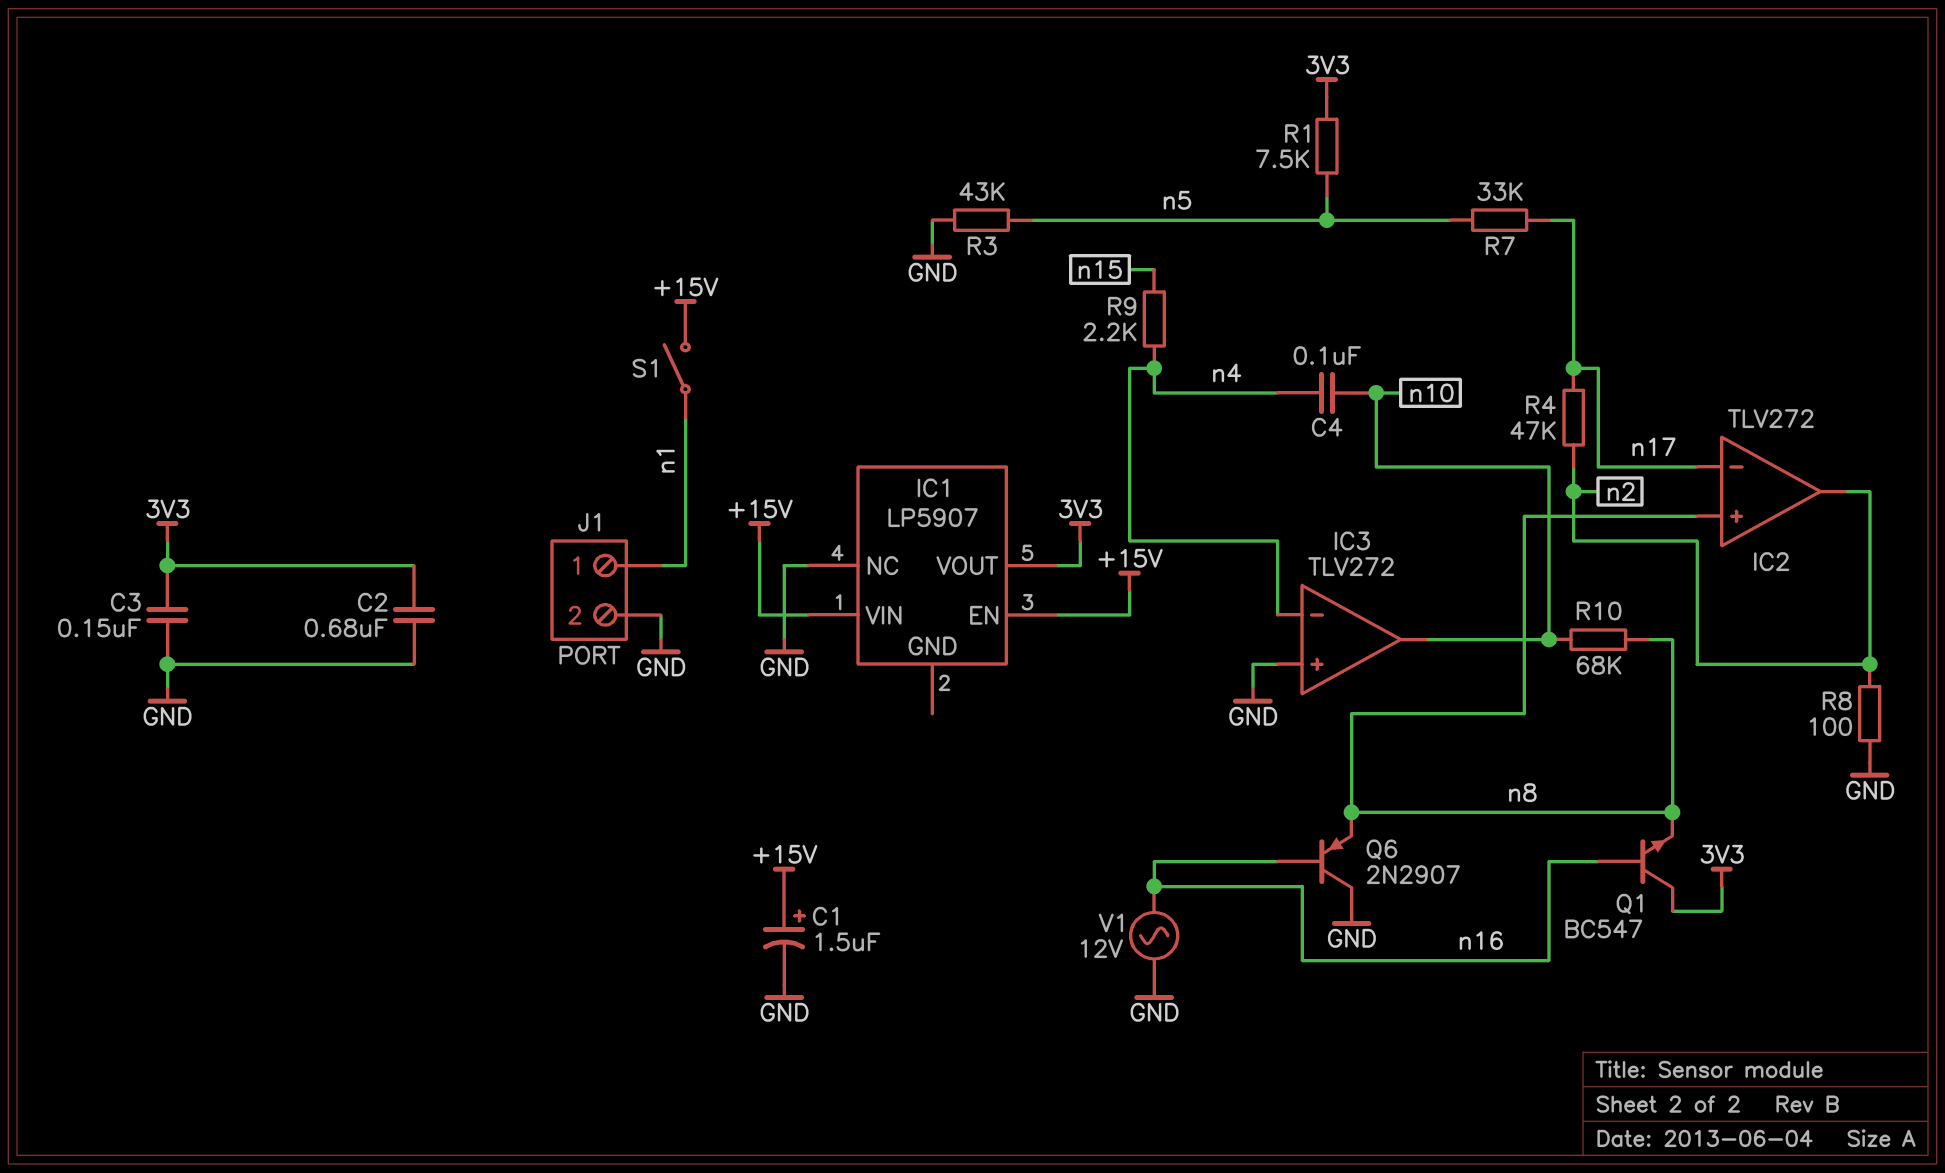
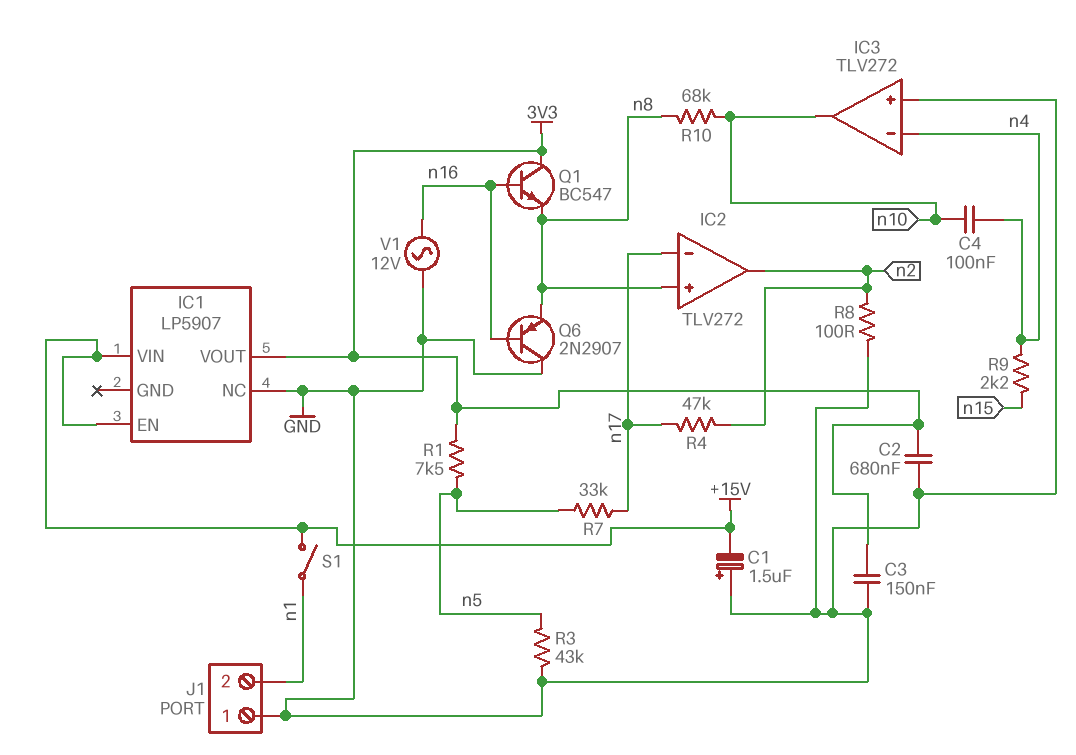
C1: 1.5uF (plus +15V, minus GND) -> 1.5uF (plus GND, minus +15V)
J1 pin 1: n1 -> GND
J1 pin 2: GND -> n1

